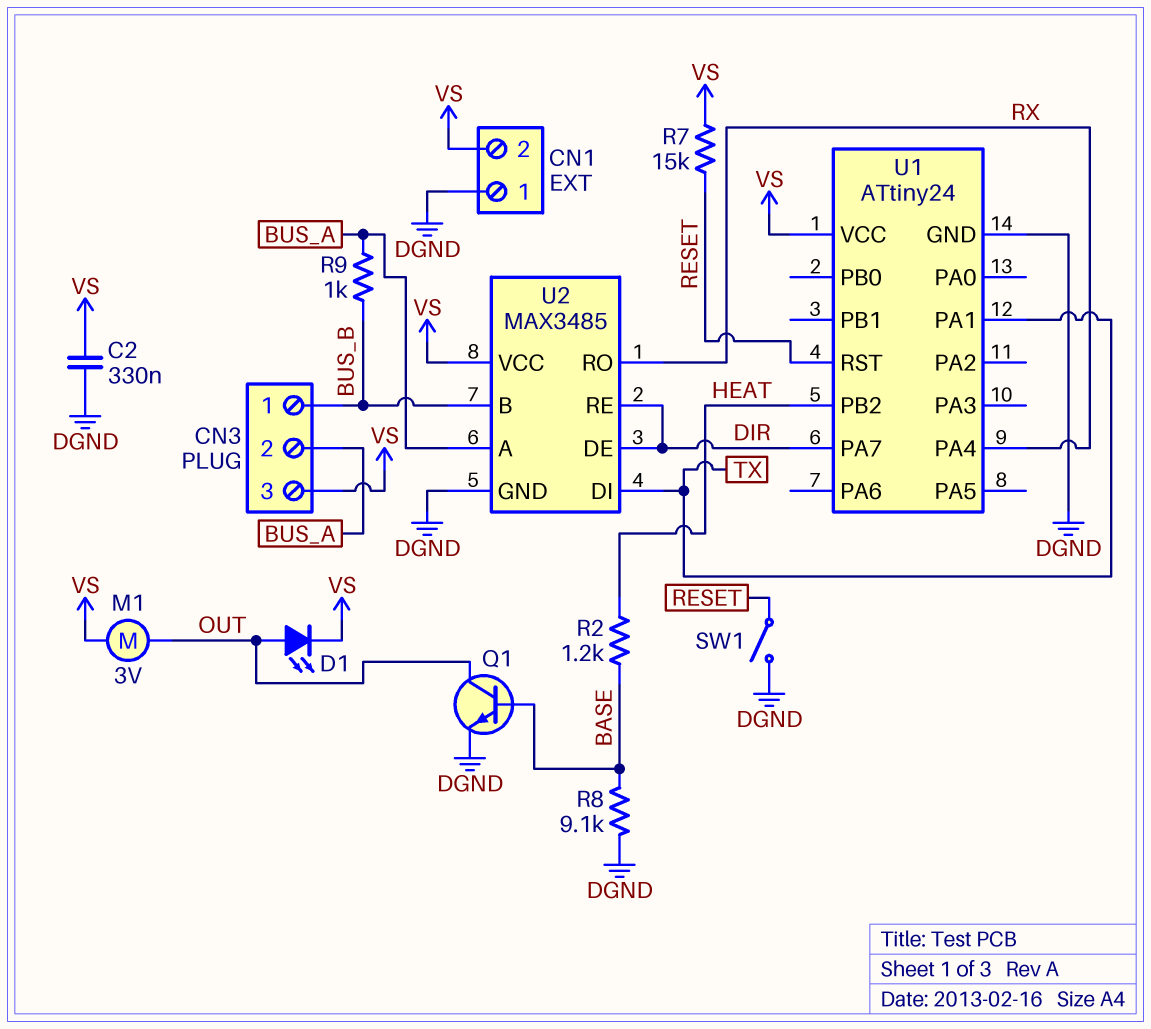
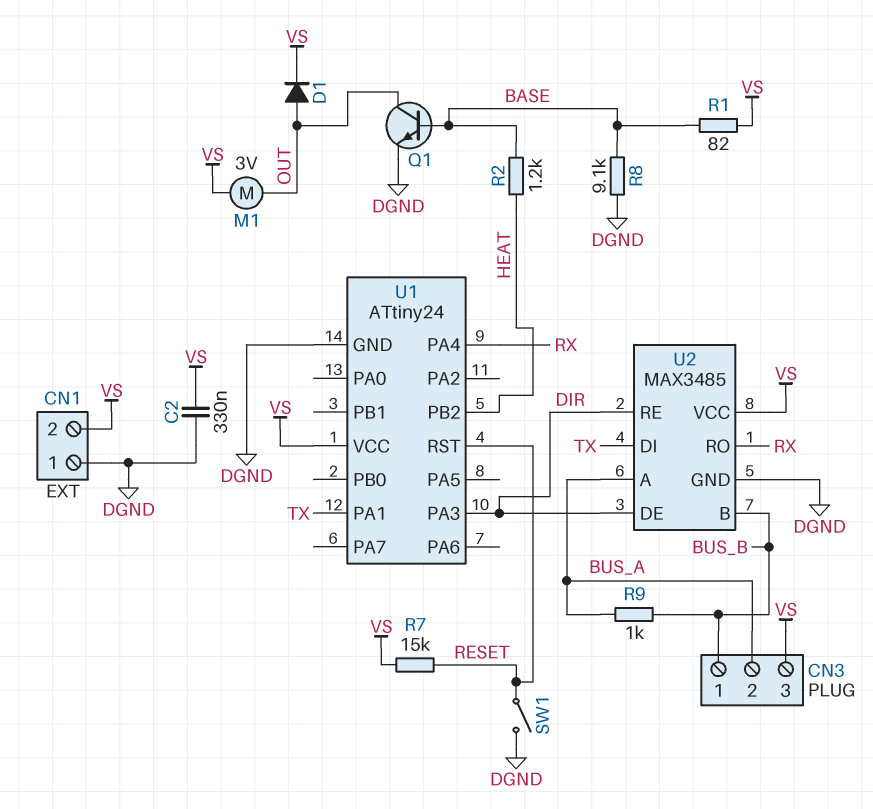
D1: LED (A OUT, K VS) -> diode (A OUT, K VS)
R1: none -> 82 (BASE, VS)
U1 pin PA3: none -> DIR
U1 pin PA7: DIR -> none

